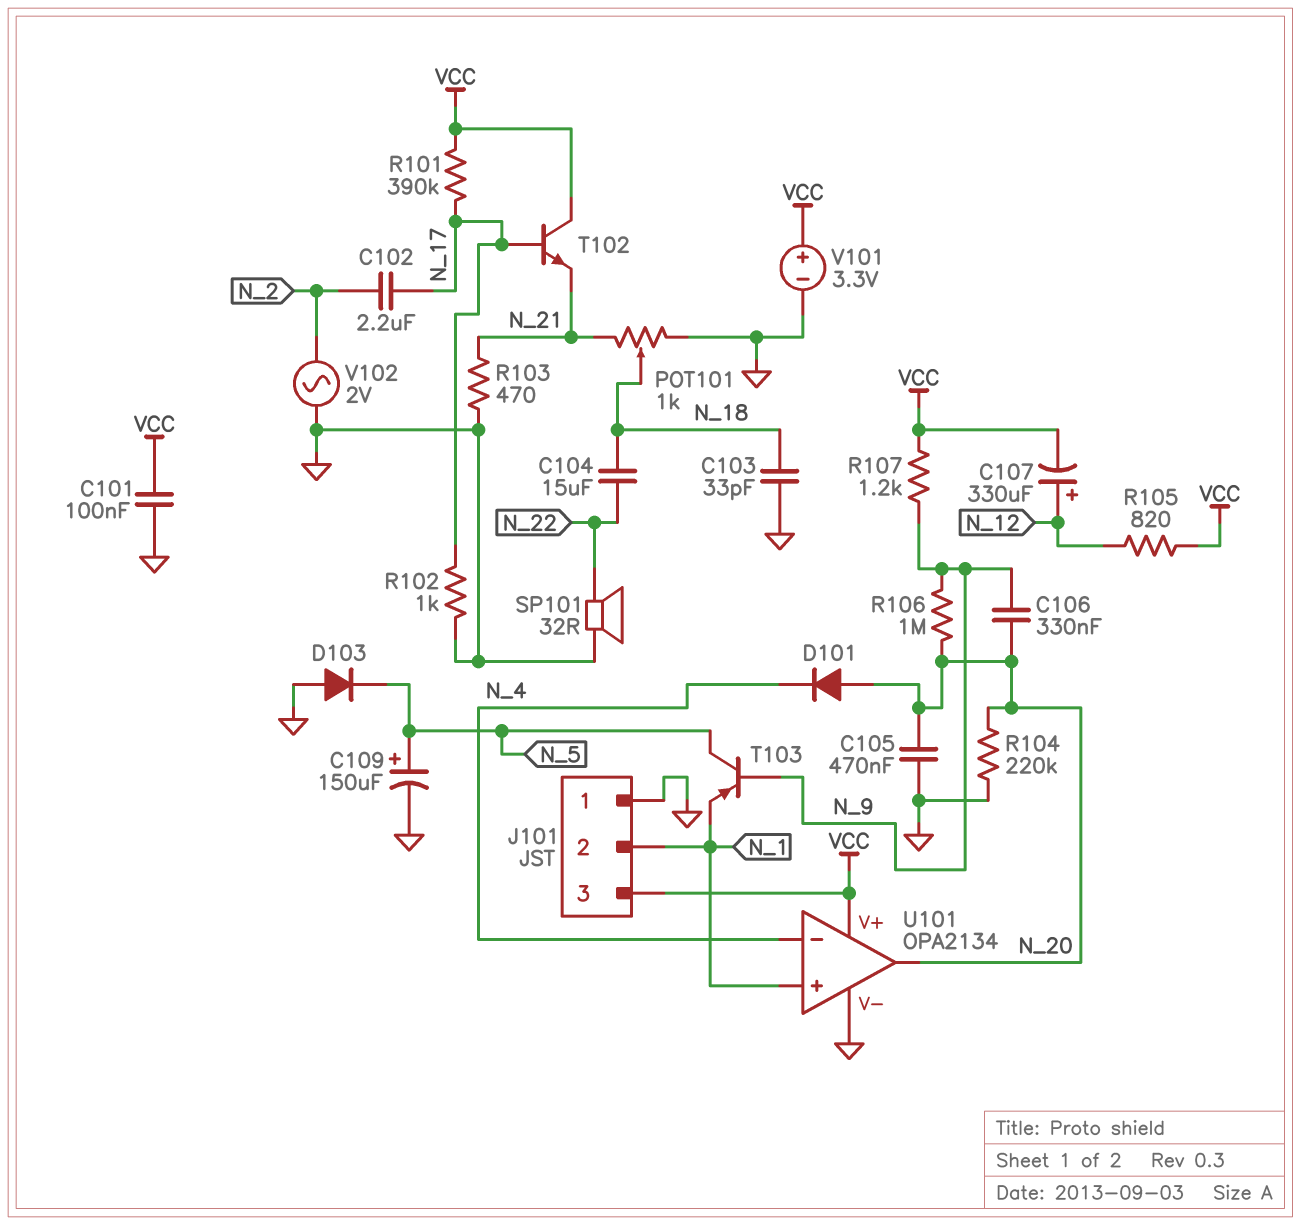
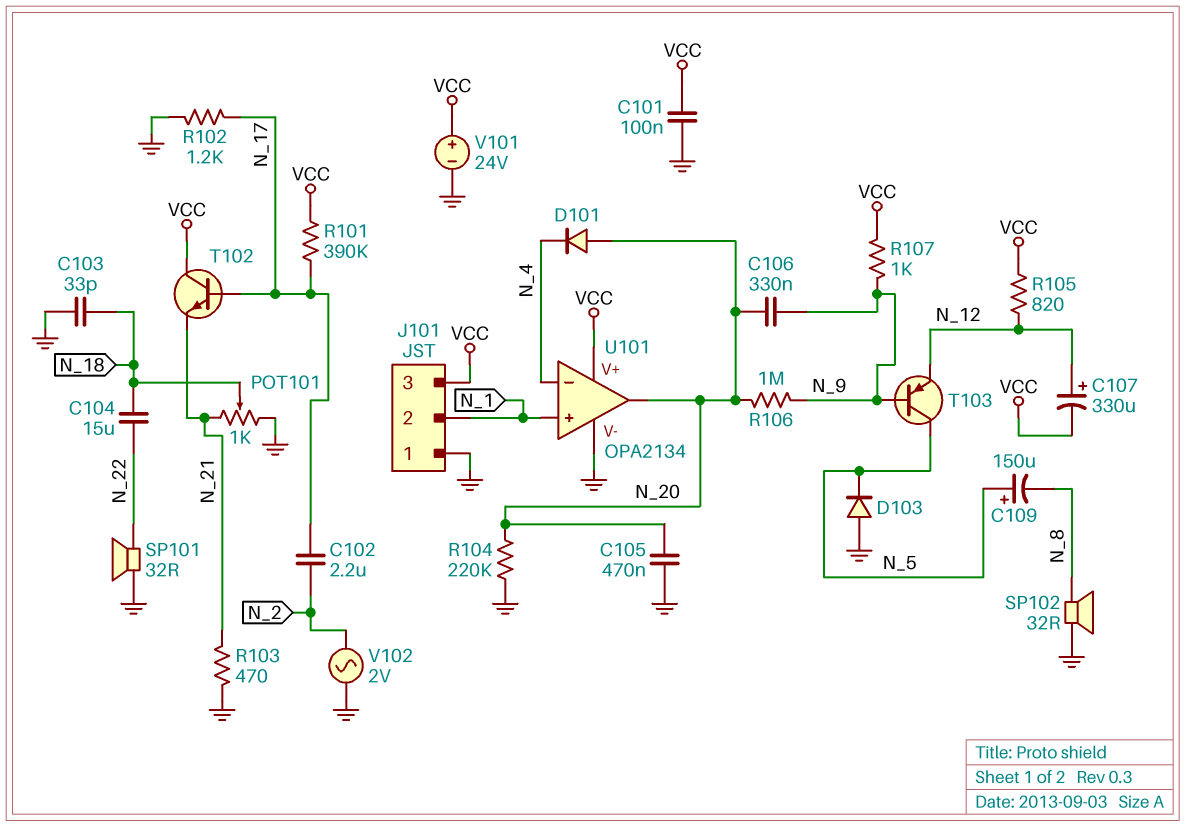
C109: 150uF (plus N_5, minus GND) -> 150uF (plus N_5, minus N_8)
R102: 1k (GND, N_17) -> 1.2k (GND, N_17)
R107: 1.2k (N_9, VCC) -> 1k (N_9, VCC)
SP102: none -> speaker 32R (GND, N_8)
T103: PNP (B N_9, C N_5, E N_1) -> PNP (B N_9, C N_5, E N_12)
V101: 3.3V (plus VCC, minus GND) -> 24V (plus VCC, minus GND)

